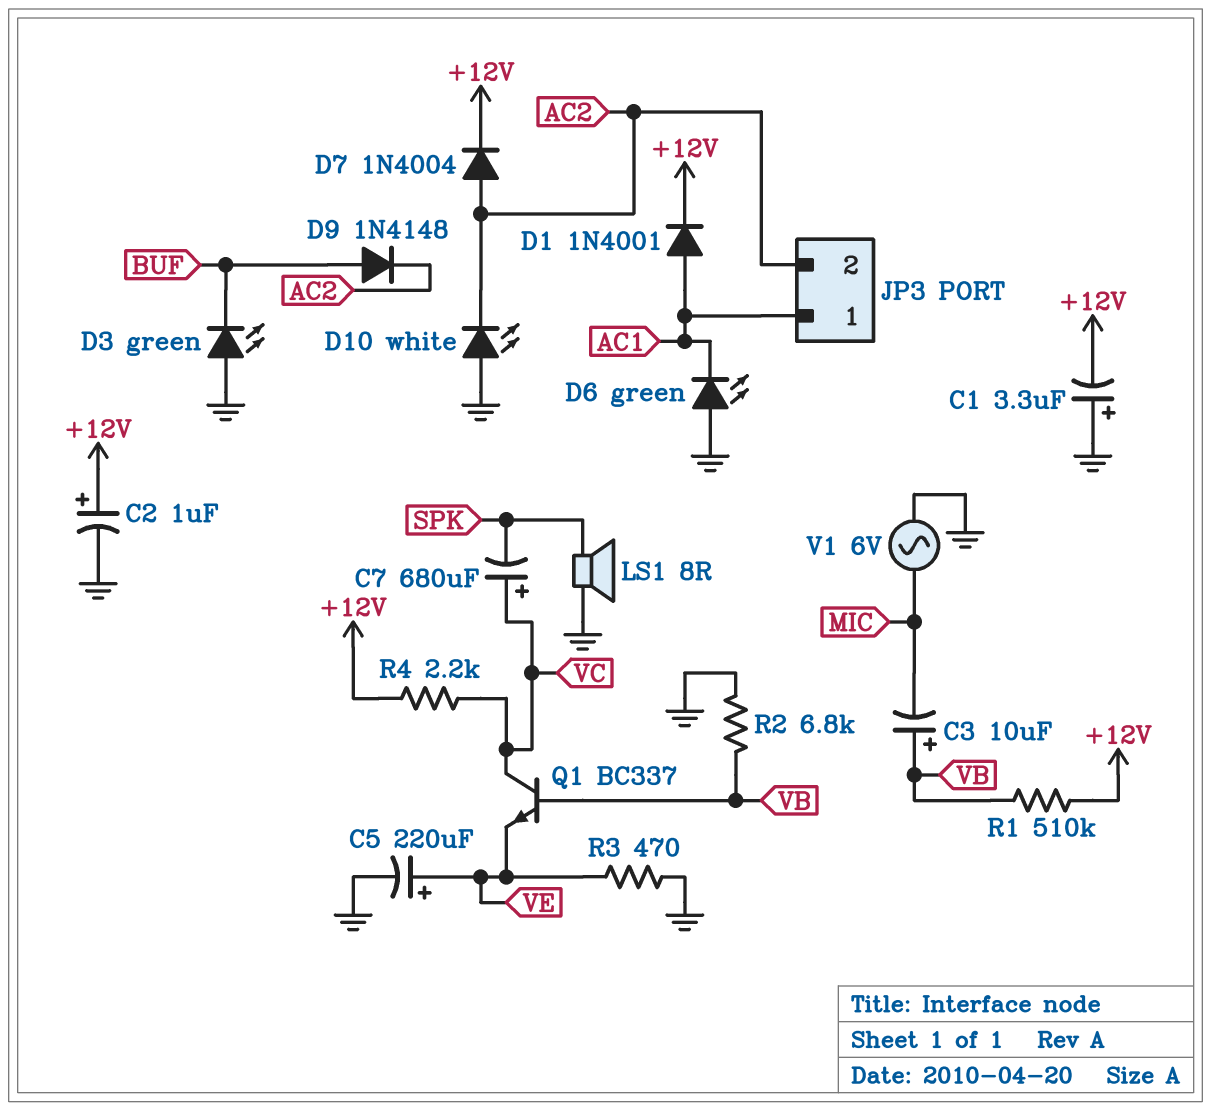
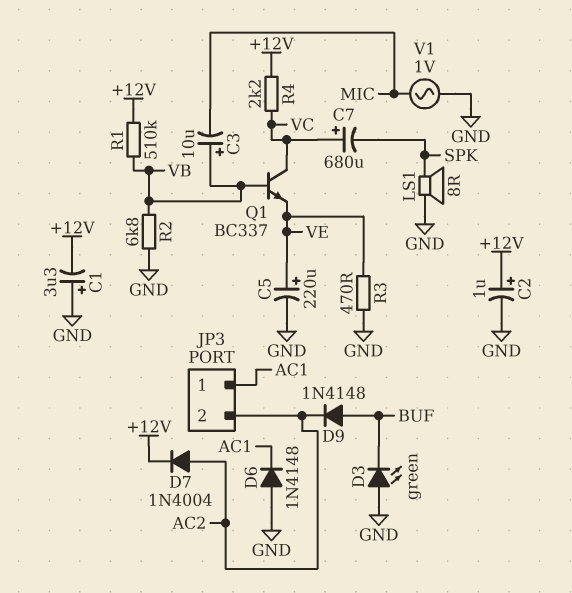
D1: diode 1N4001 (A AC1, K +12V) -> none
D6: LED green (A GND, K AC1) -> diode 1N4148 (A GND, K AC1)
D10: LED white (A GND, K AC2) -> none
V1: AC 6V (GND, MIC) -> AC 1V (GND, MIC)

